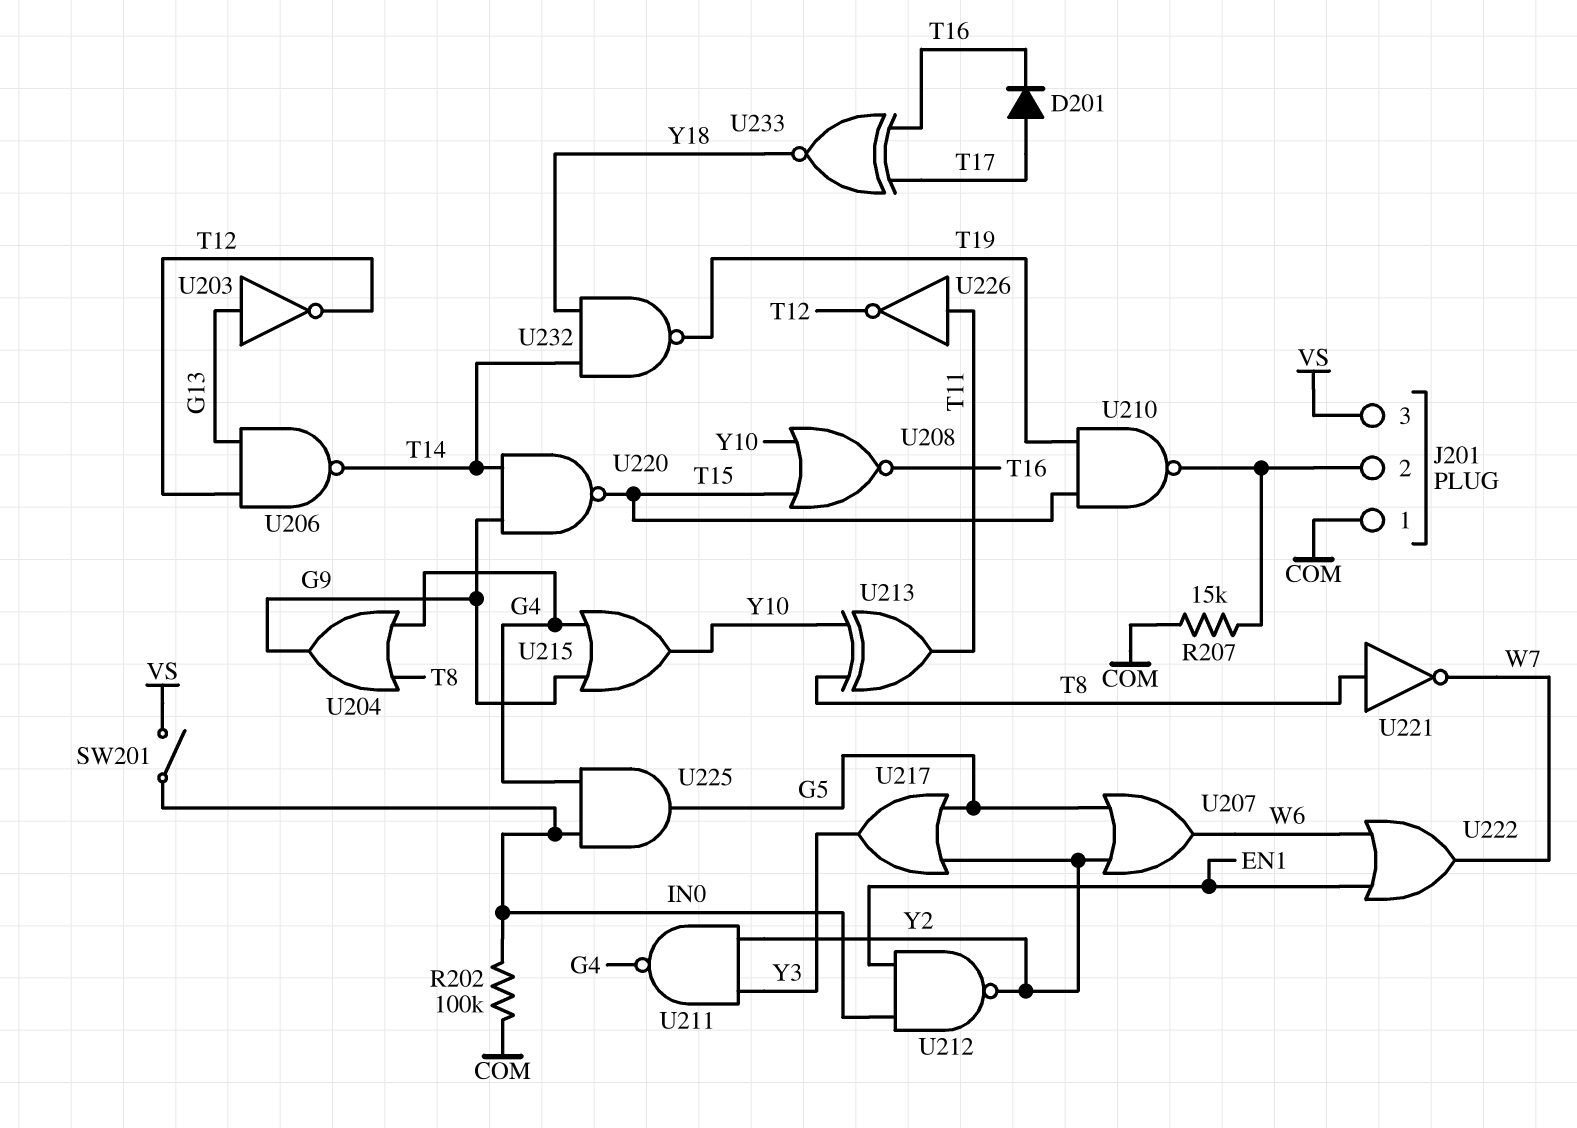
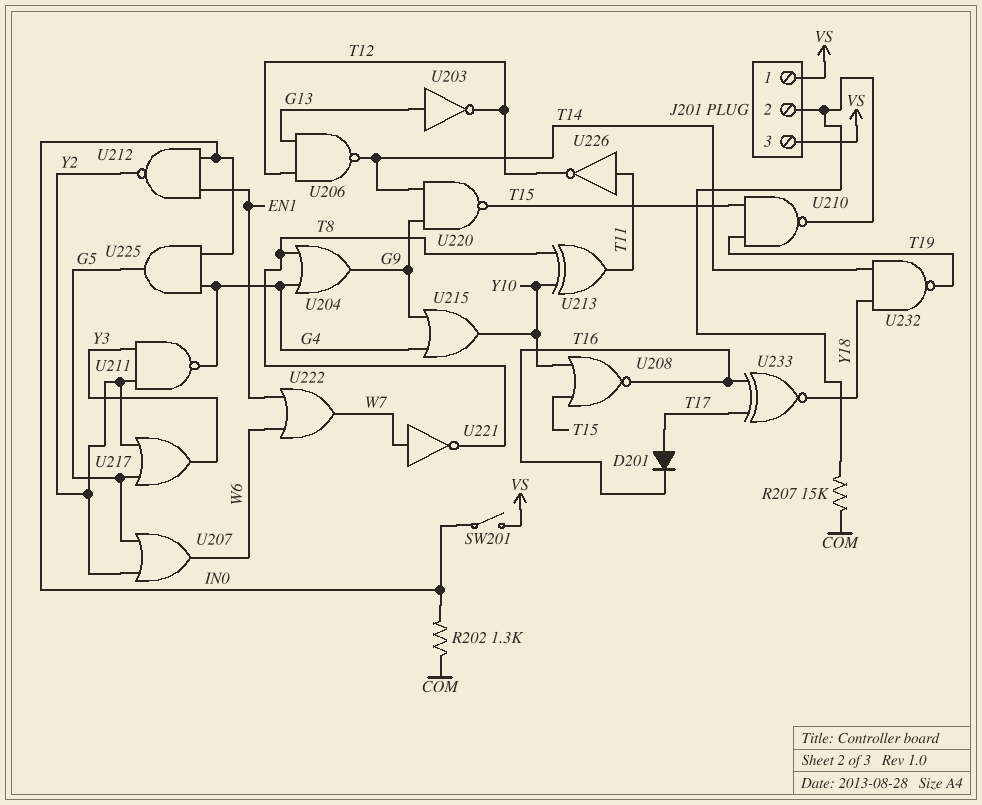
J201 pin 1: COM -> VS
R202: 100k (COM, IN0) -> 1.3k (COM, IN0)
U221: NOT (in T8, out W7) -> NOT (in W7, out T8)

